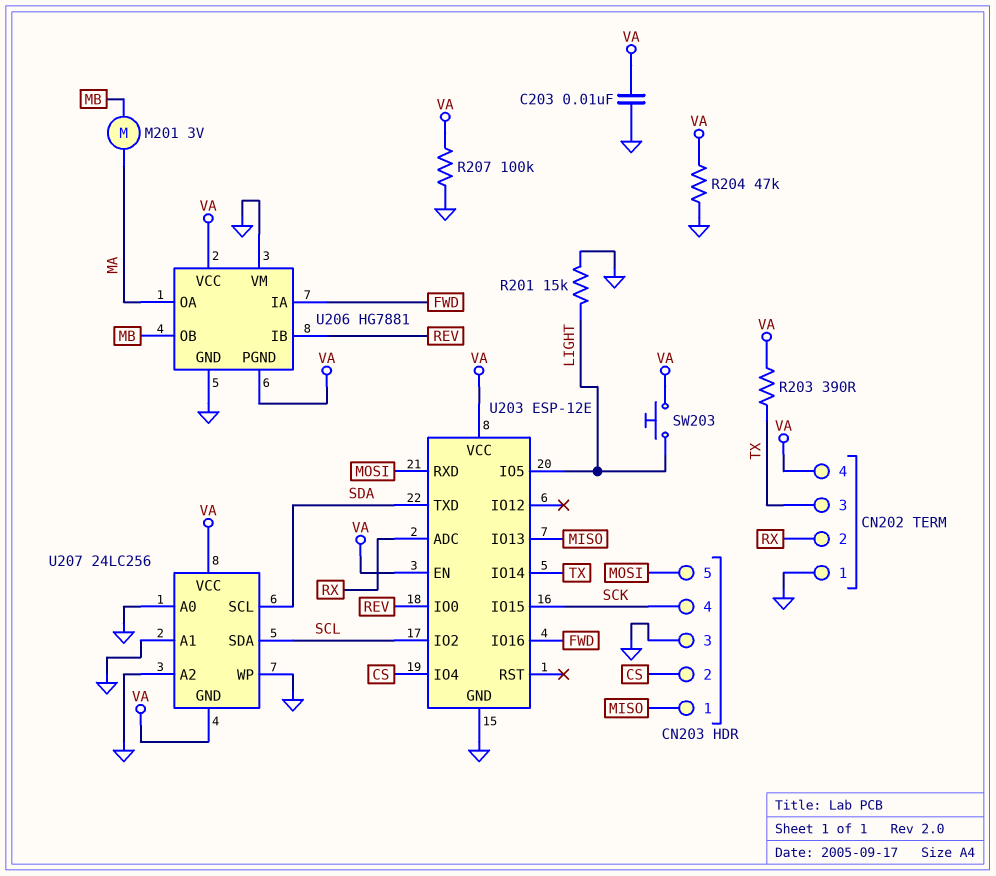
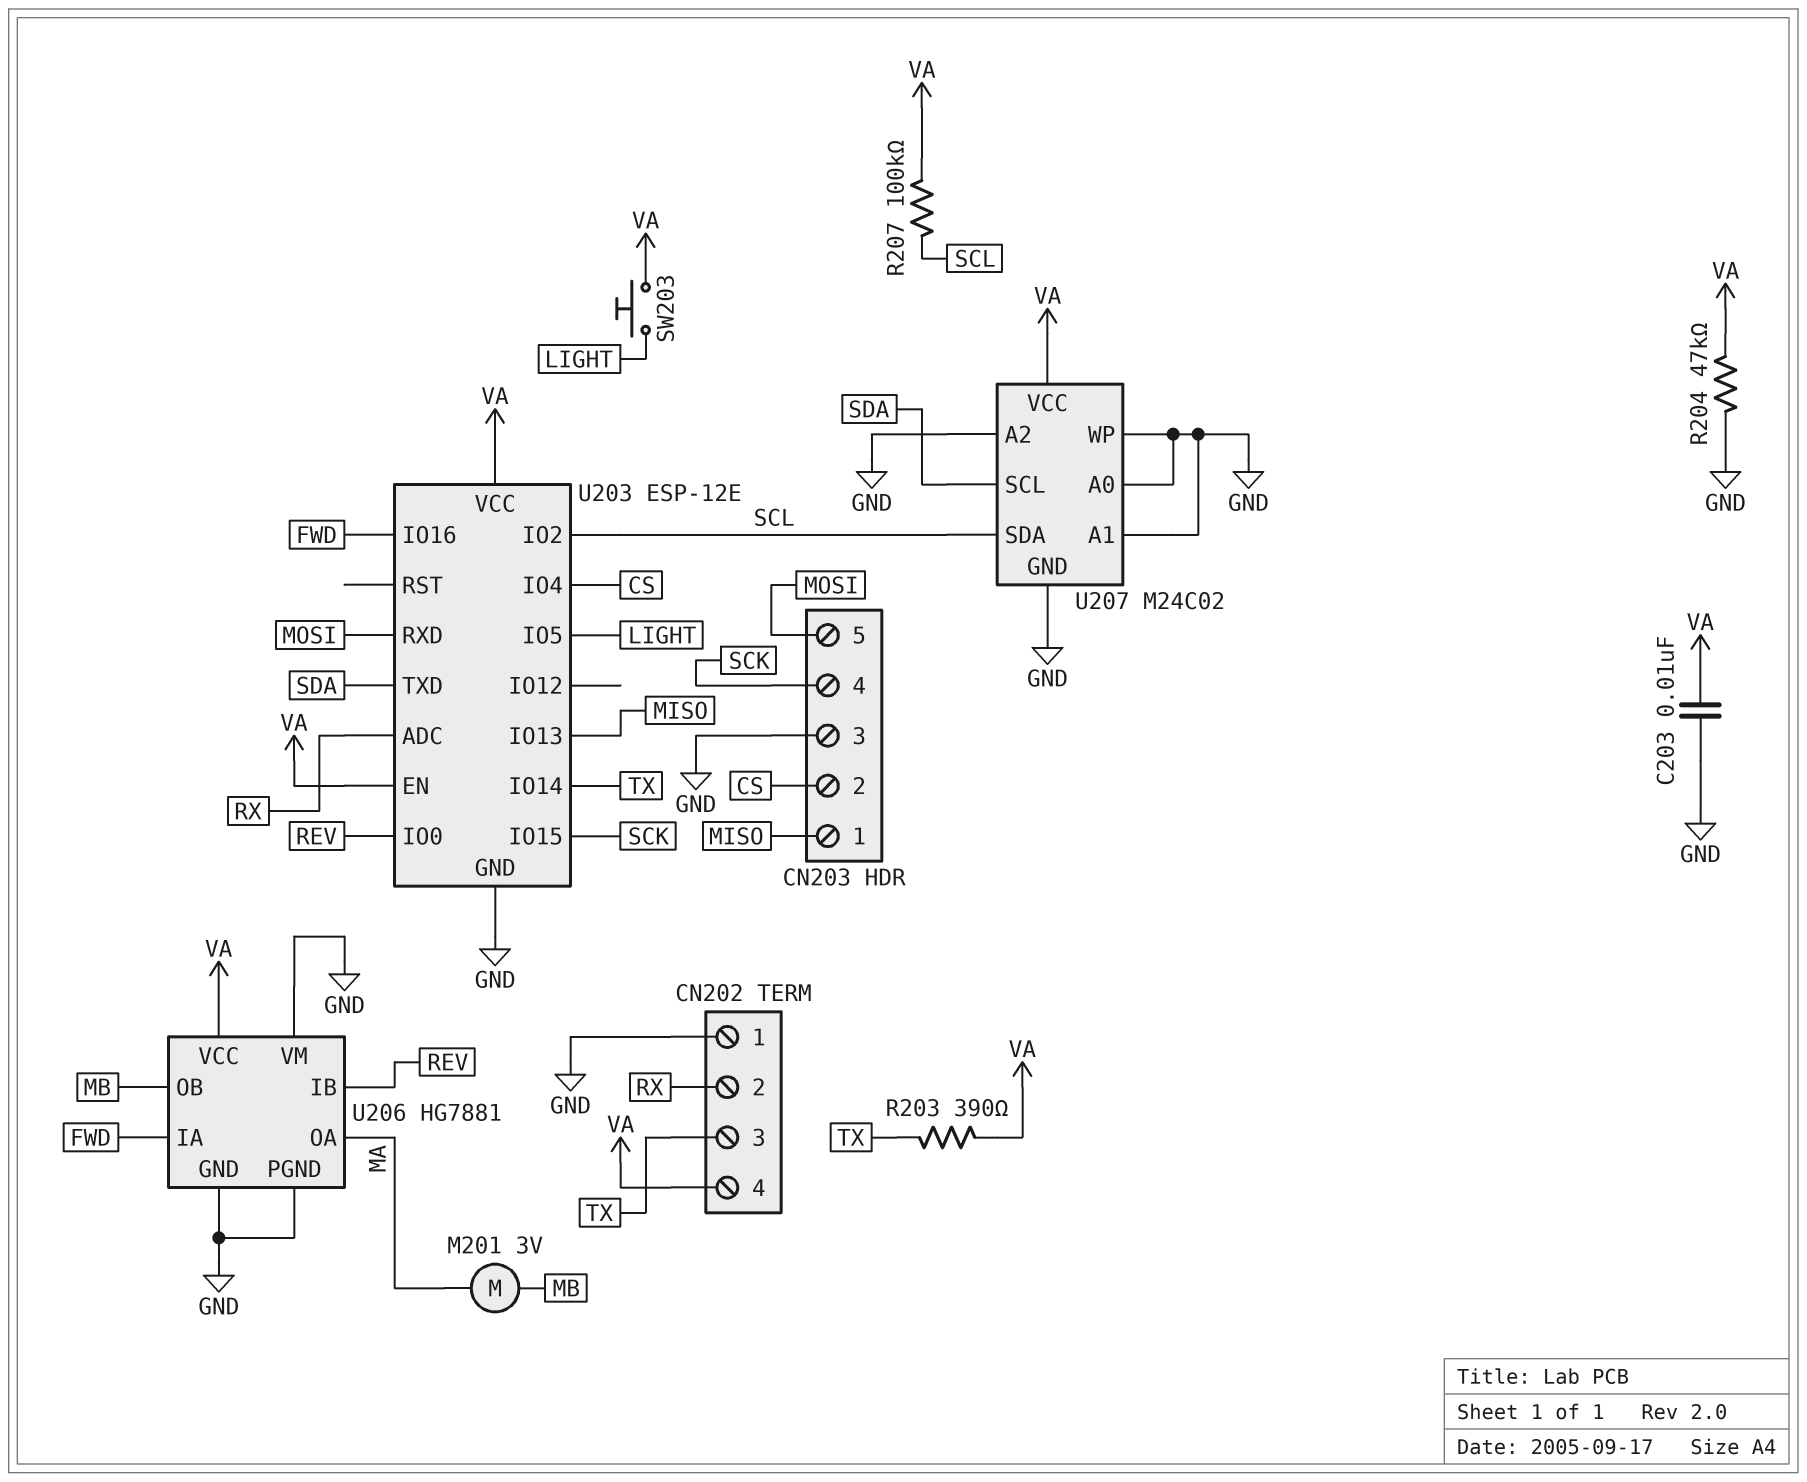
R201: 15k (GND, LIGHT) -> none
R207: 100k (GND, VA) -> 100k (SCL, VA)
U206 pin PGND: VA -> GND
U207: 24LC256 -> M24C02
U207 pin GND: VA -> GND

